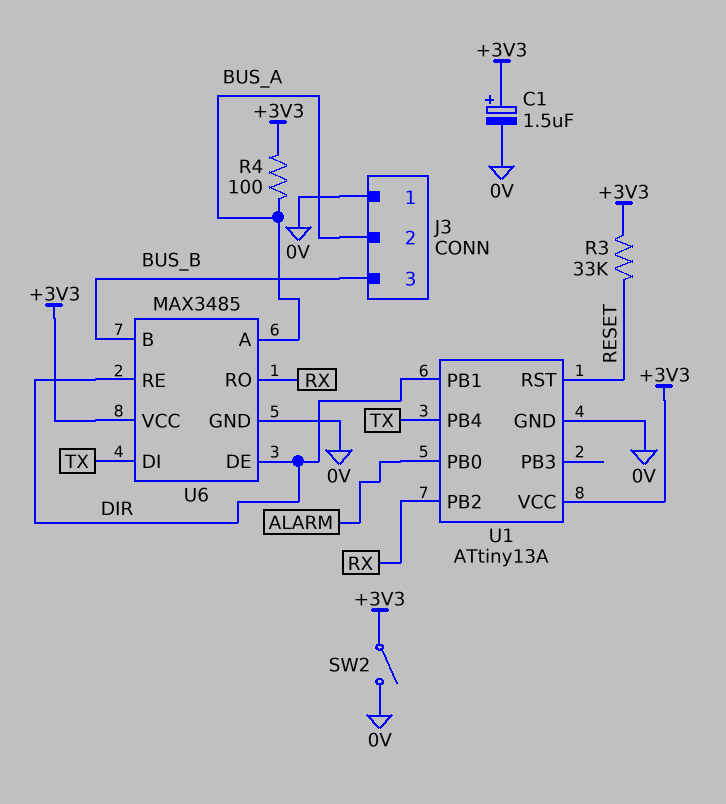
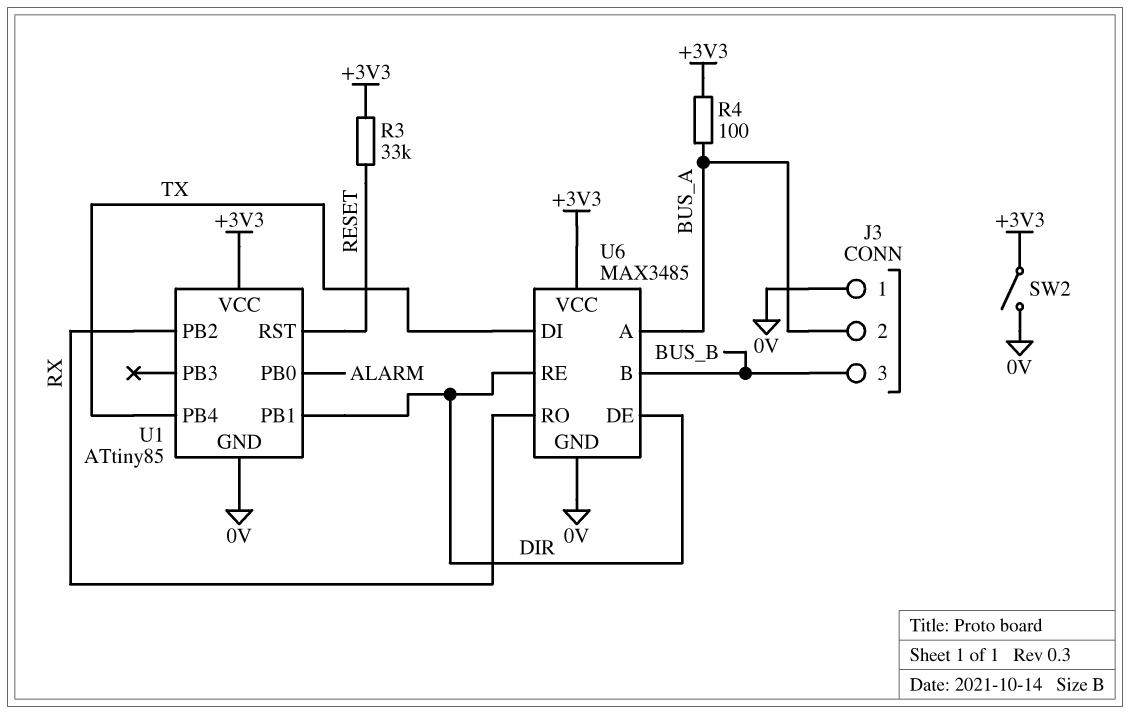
C1: 1.5uF (plus +3V3, minus 0V) -> none
U1: ATtiny13A -> ATtiny85

